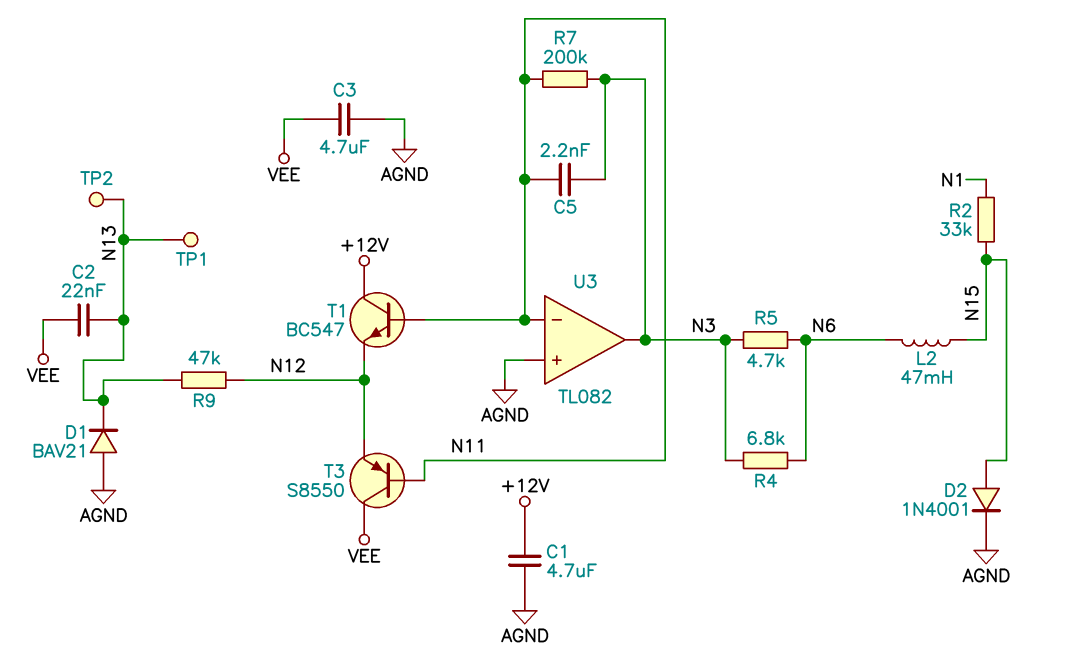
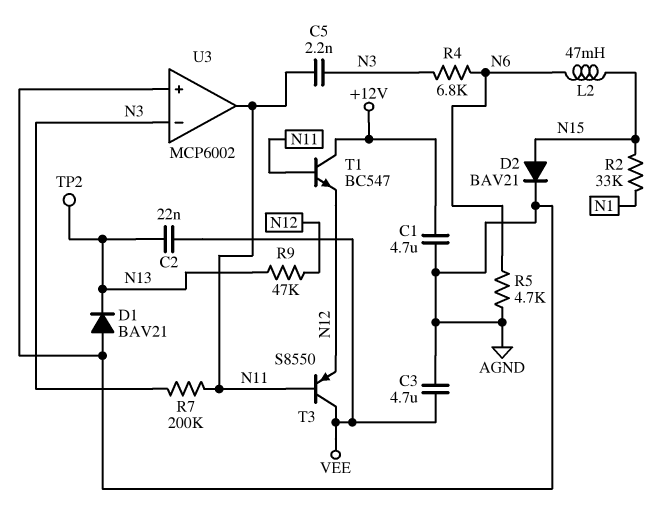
D2: diode 1N4001 (A N15, K AGND) -> diode BAV21 (A N15, K AGND)
R5: 4.7k (N3, N6) -> 4.7k (AGND, N6)
TP1: test point (N13) -> none
U3: TL082 -> MCP6002
U3 pin in-: N11 -> N3
U3 pin out: N3 -> N11

